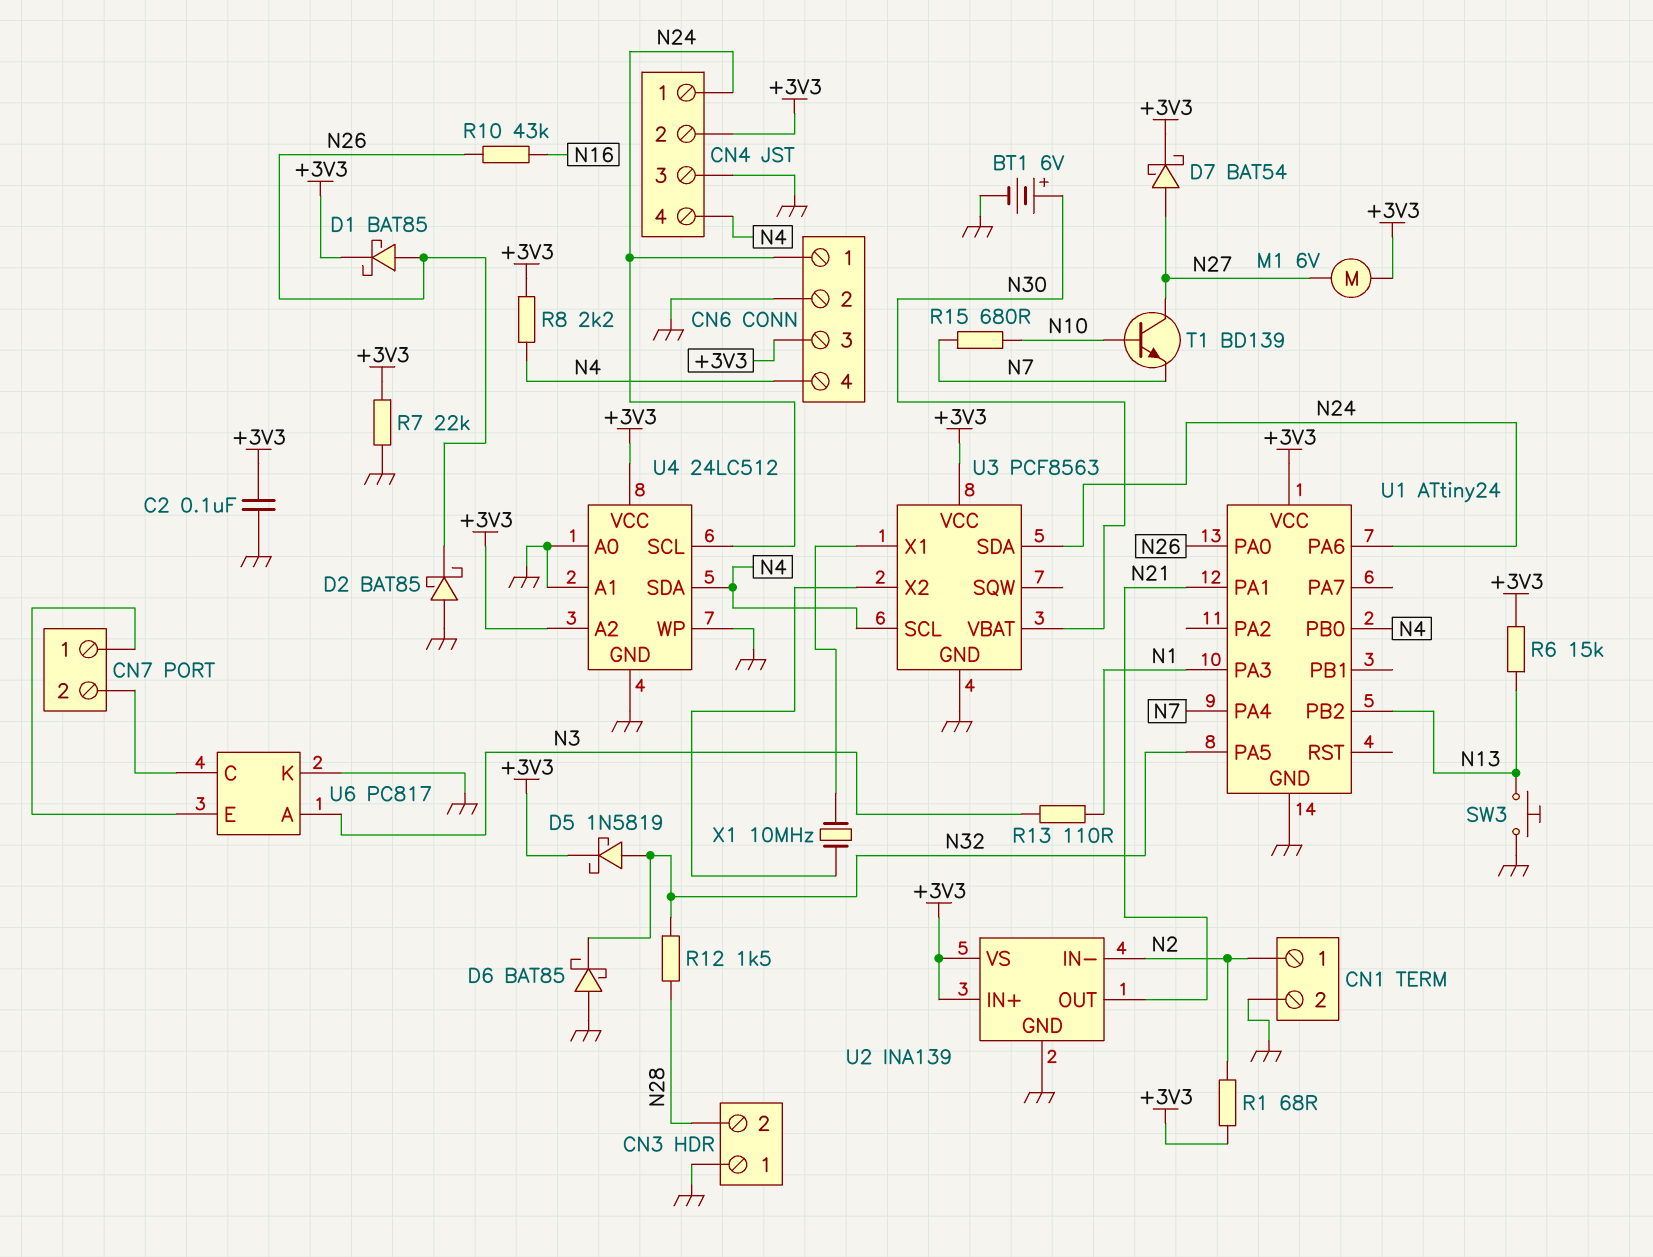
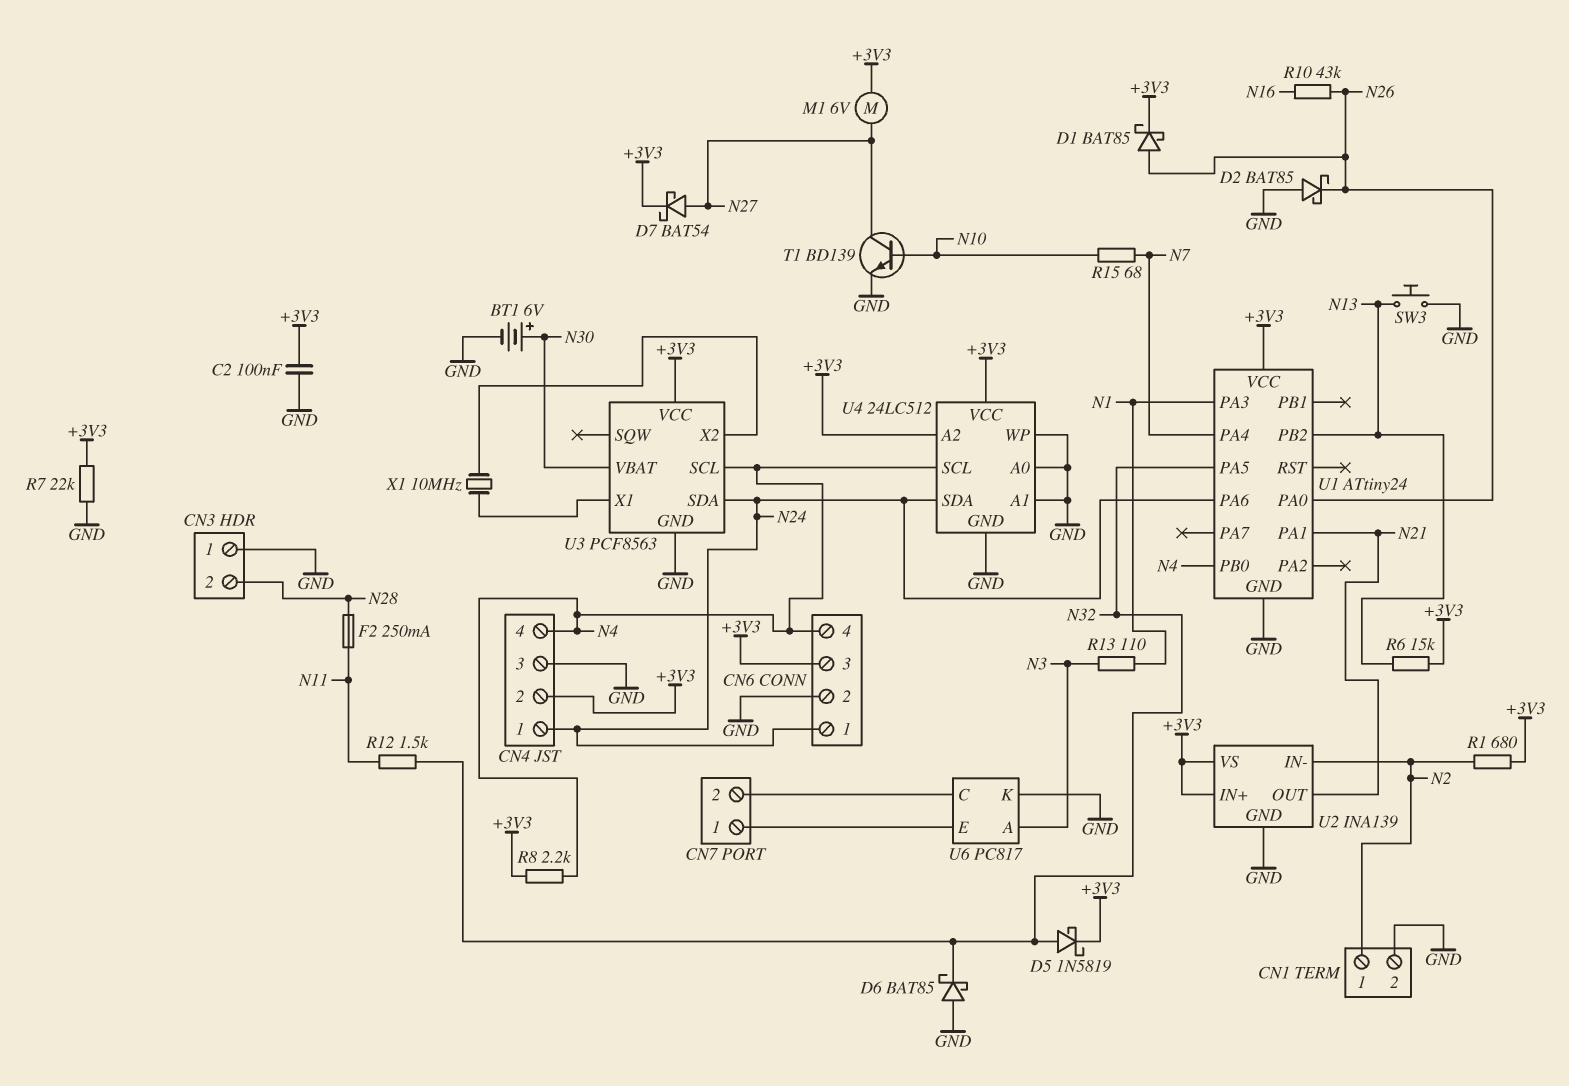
F2: none -> 250mA (N11, N28)
R1: 68 (+3V3, N2) -> 680 (+3V3, N2)
R12: 1.5k (N28, N32) -> 1.5k (N11, N32)
R15: 680 (N7, N10) -> 68 (N7, N10)
T1: NPN BD139 (B N10, C N27, E N7) -> NPN BD139 (B N10, C N27, E GND)
U4 pin SCL: N24 -> N4
U4 pin SDA: N4 -> N24

